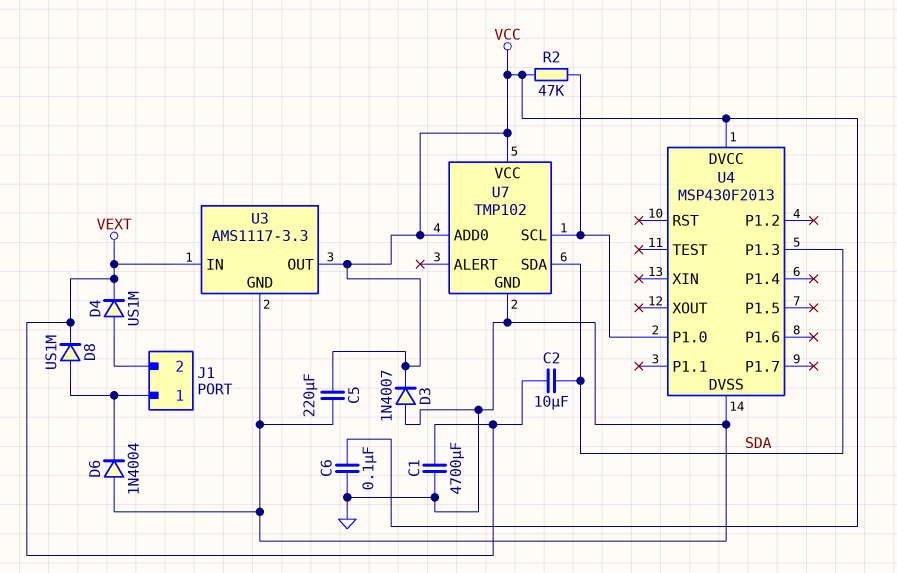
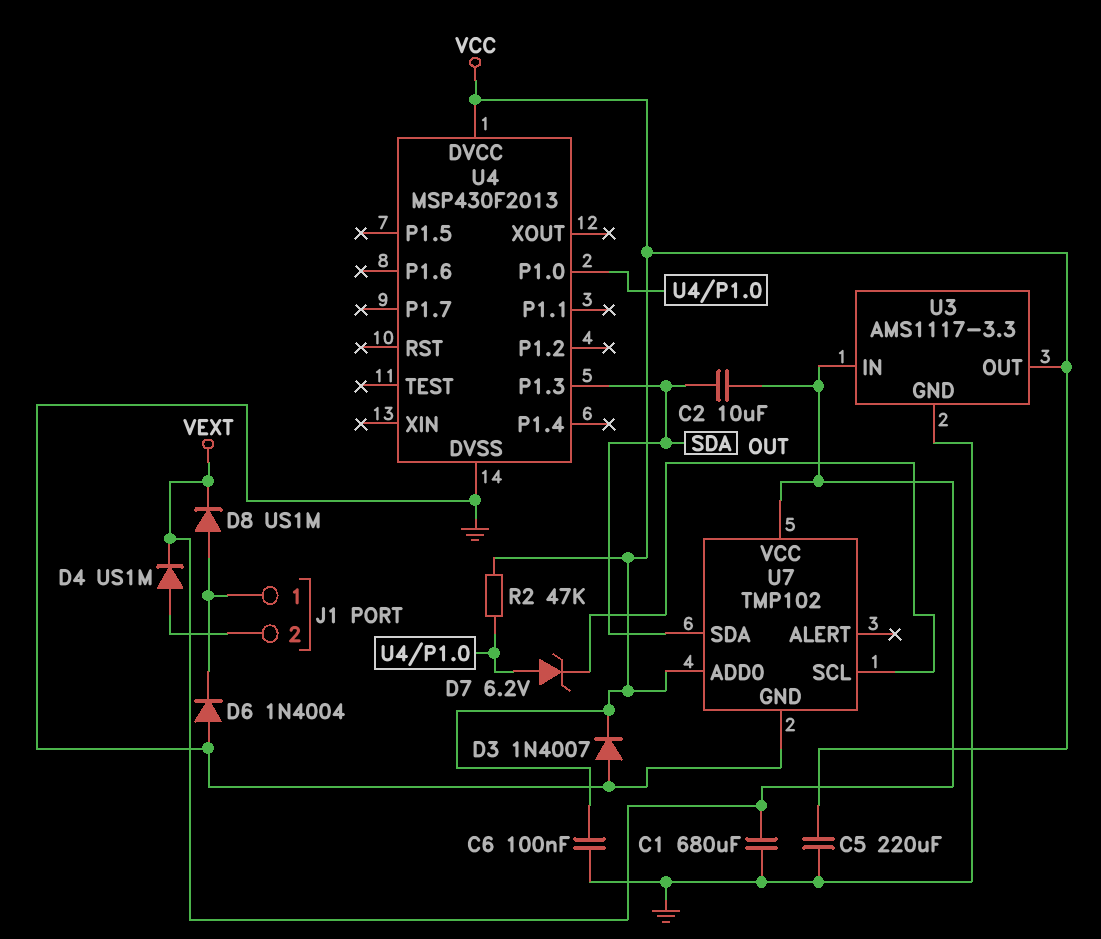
C1: 4700uF (GND, VEXT) -> 680uF (GND, VEXT)
D7: none -> zener 6.2V (A U4/P1.0, K OUT)
U7 pin SCL: U4/P1.0 -> OUT
U7 pin VCC: VCC -> VEXT

